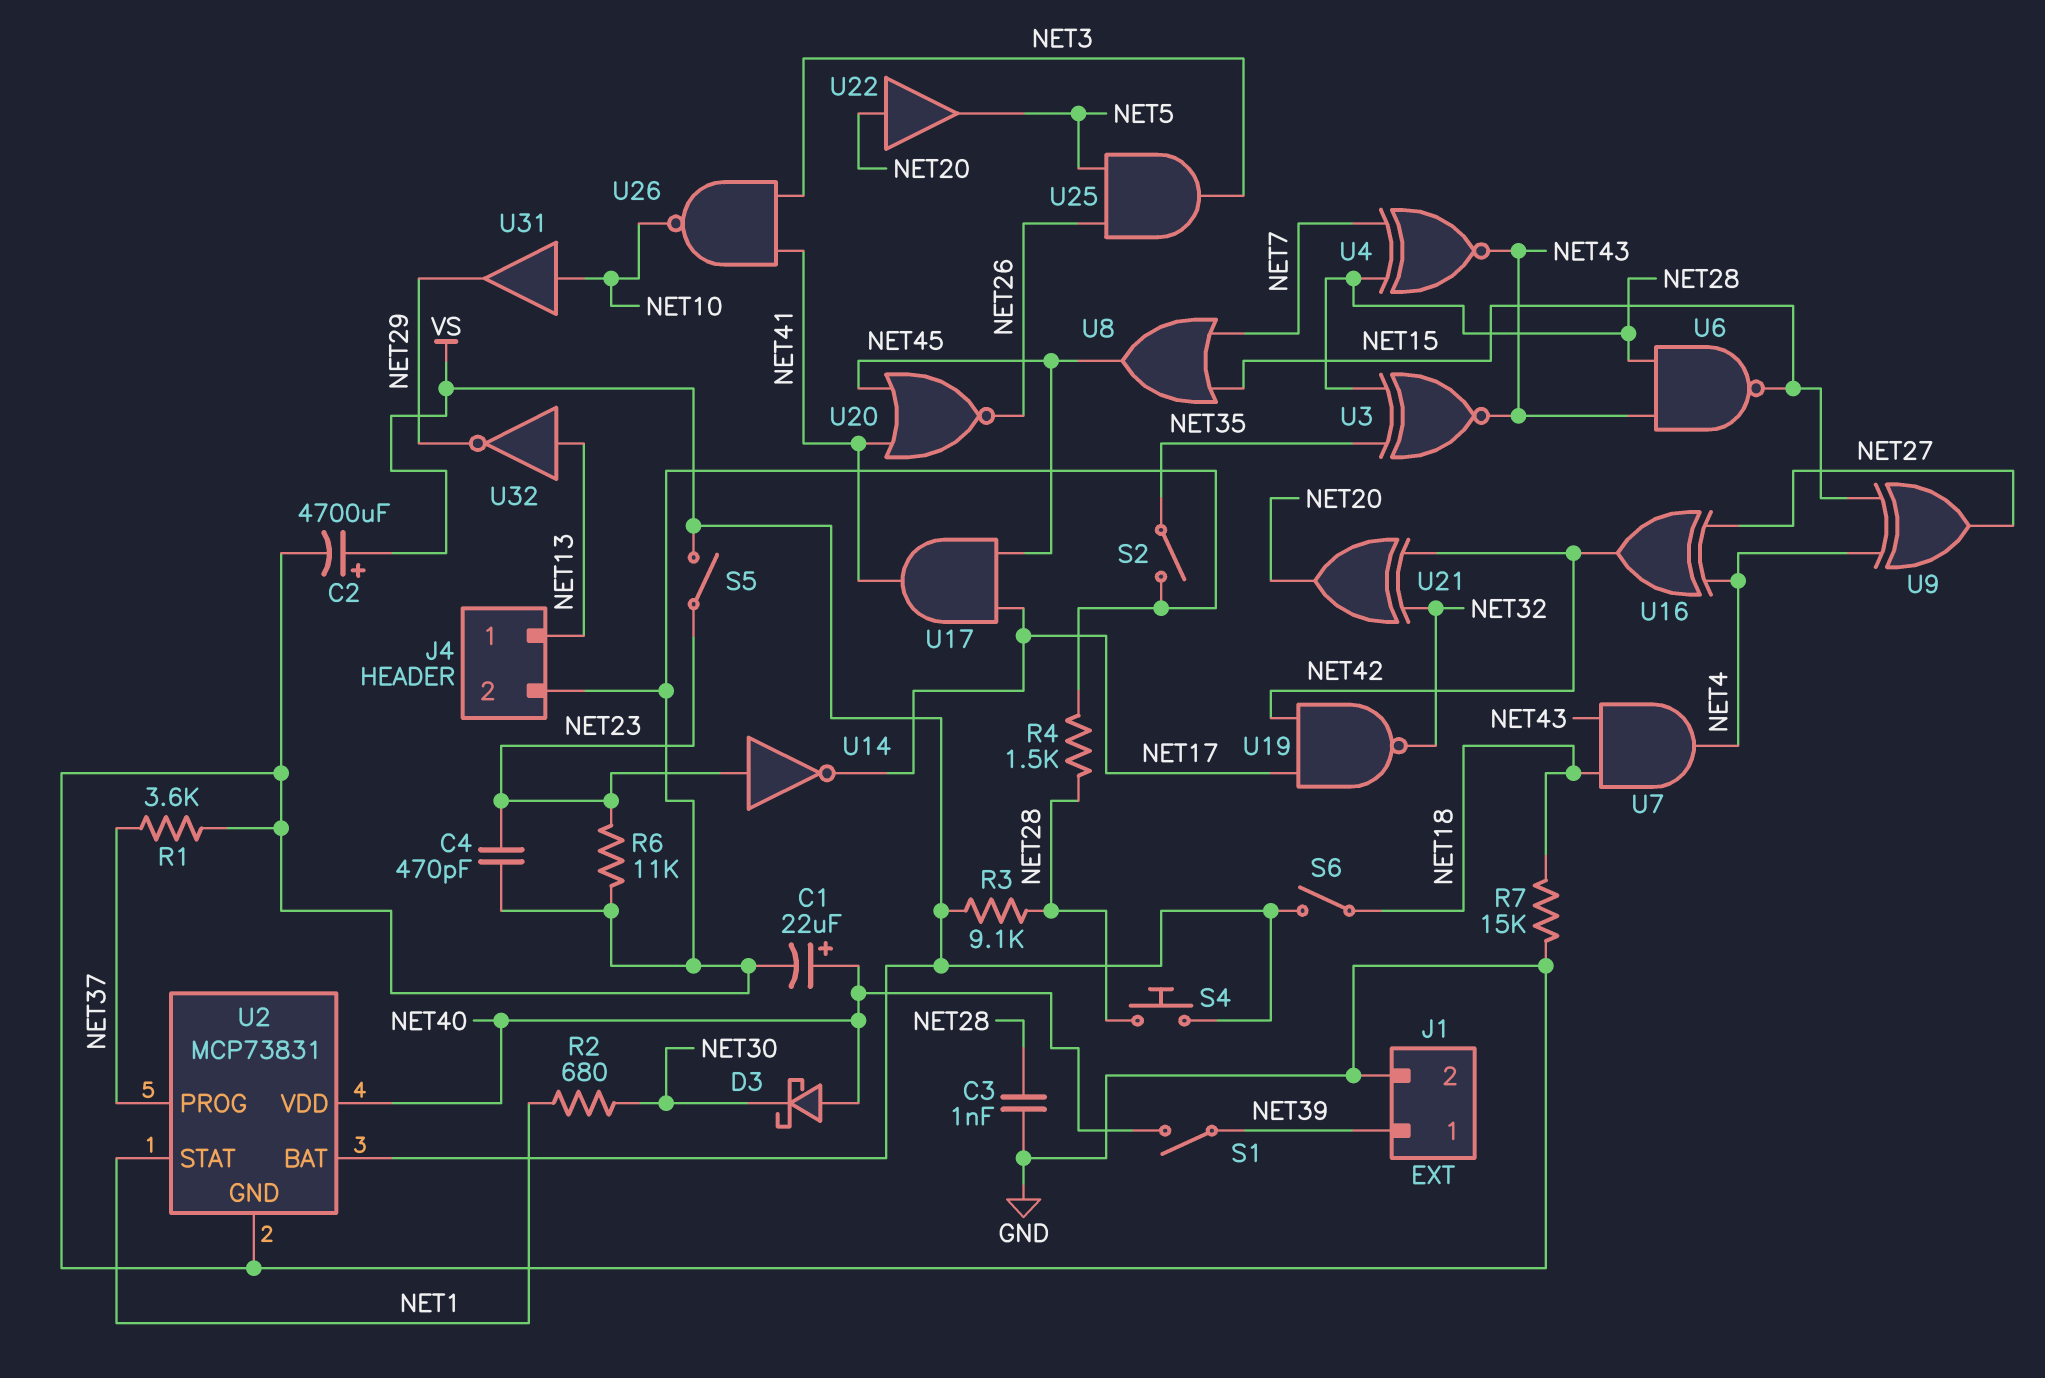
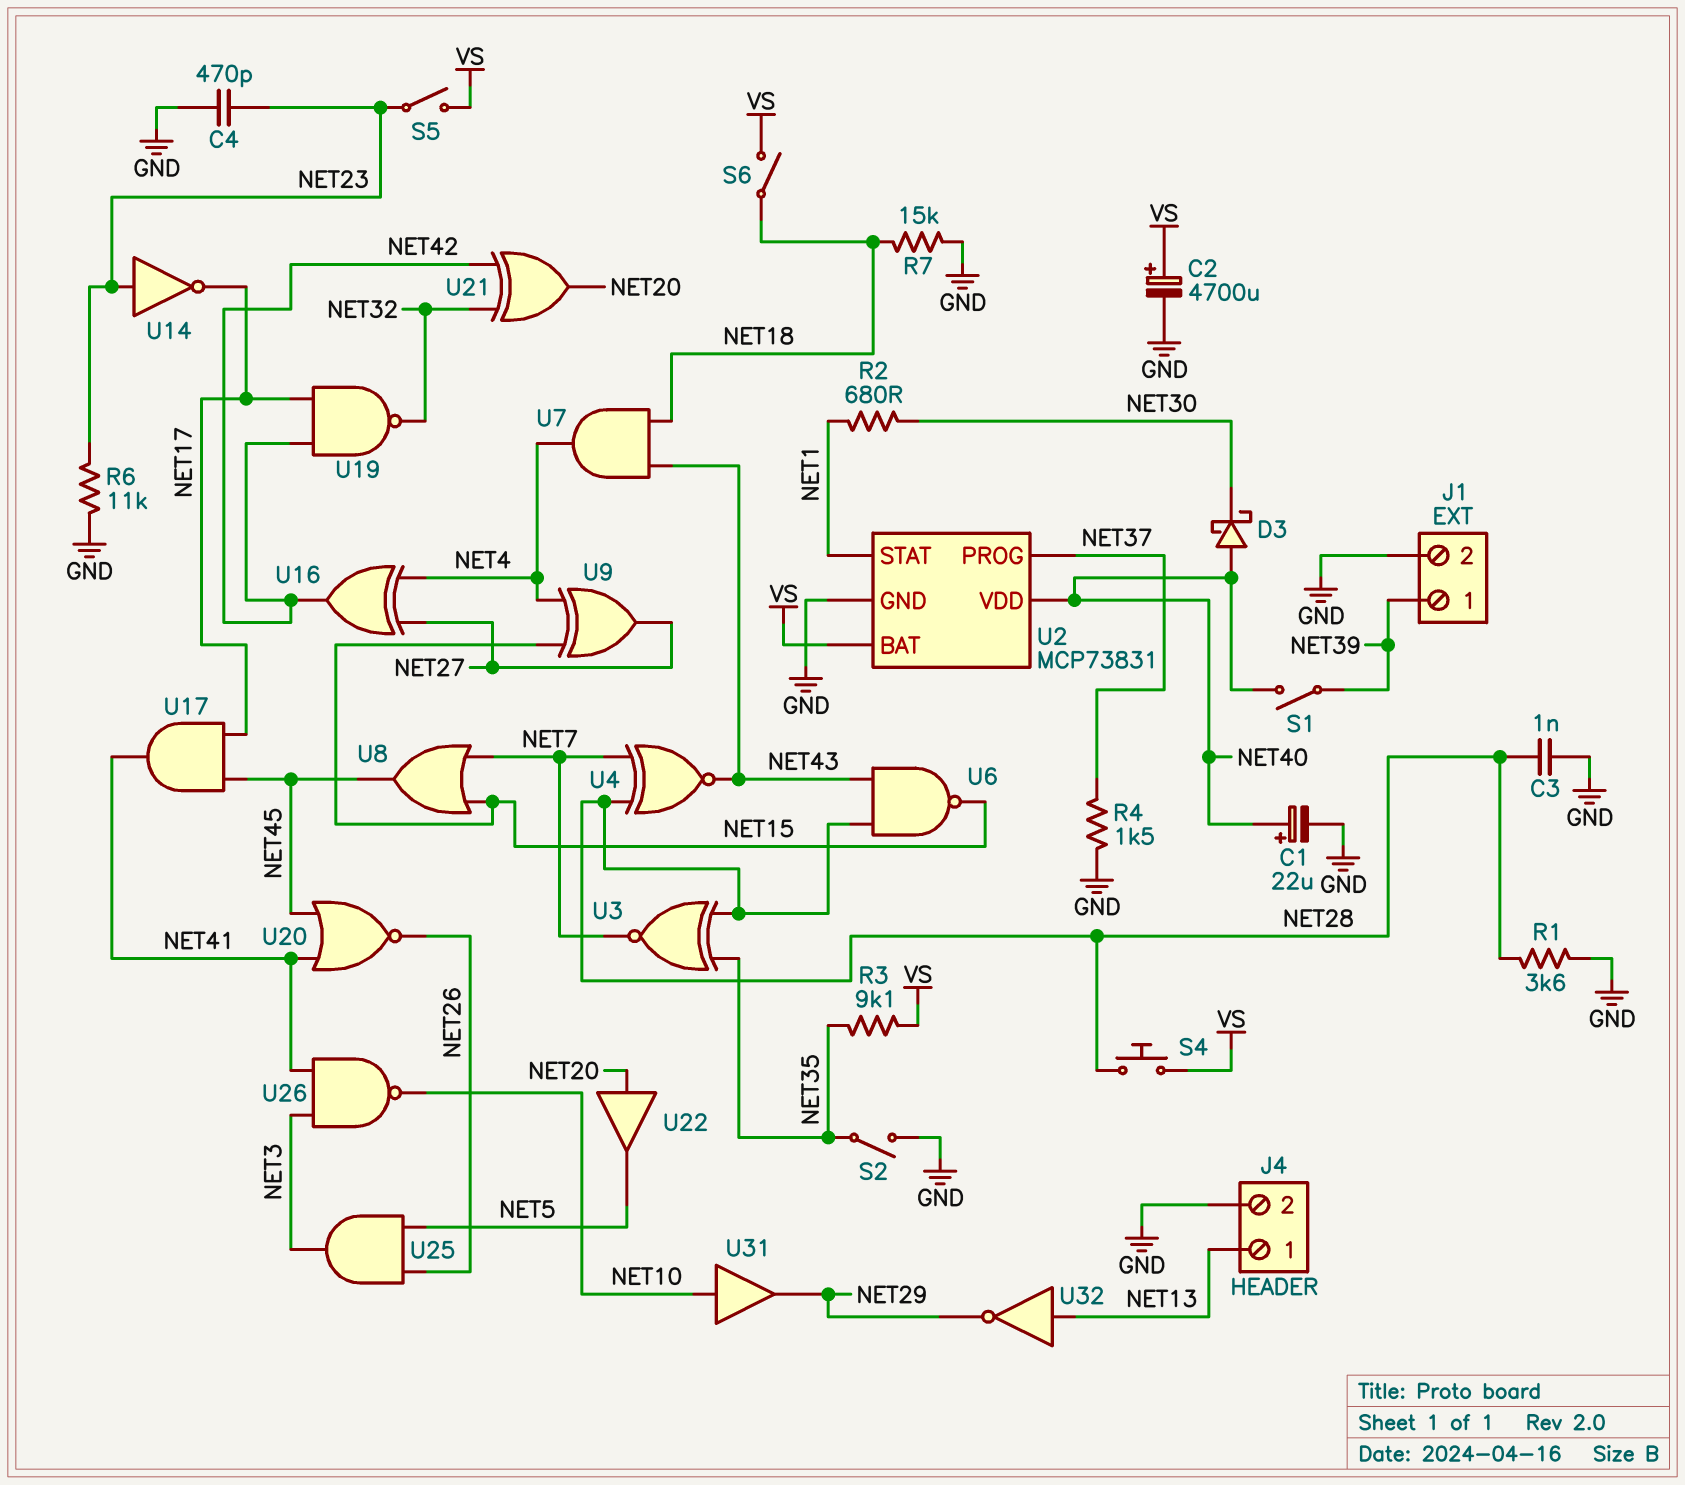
R1: 3.6k (GND, NET37) -> 3.6k (GND, NET28)
R3: 9.1k (NET28, VS) -> 9.1k (NET35, VS)
R4: 1.5k (GND, NET28) -> 1.5k (GND, NET37)
U3: XNOR (in NET28, in NET35, out NET43) -> XNOR (in NET28, in NET35, out NET7)

